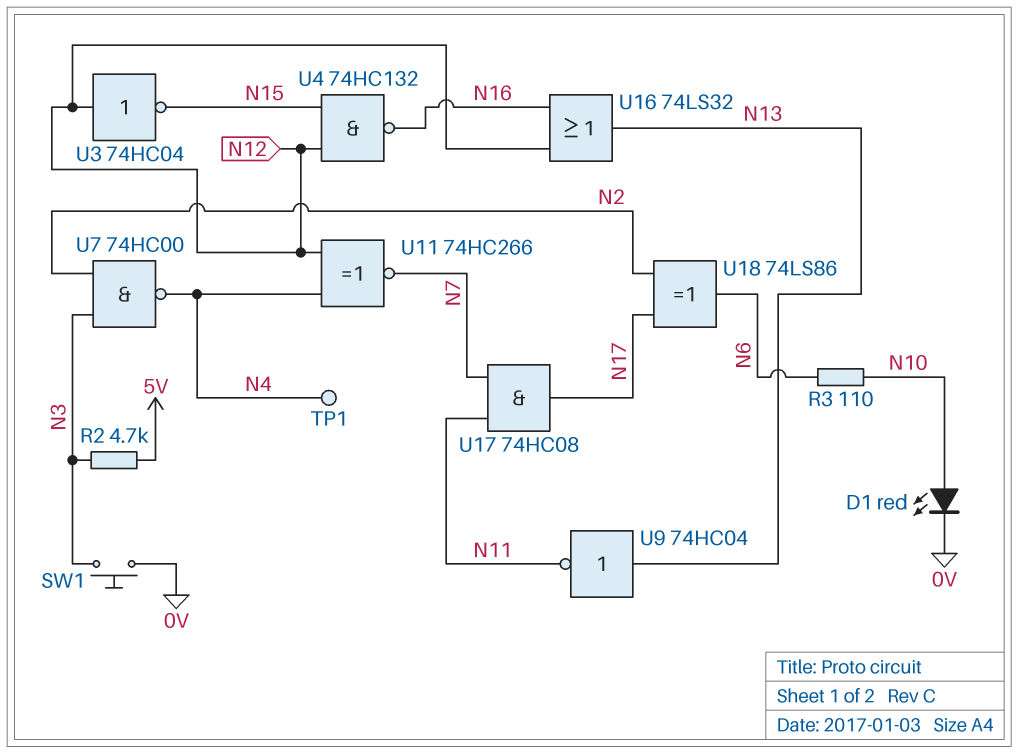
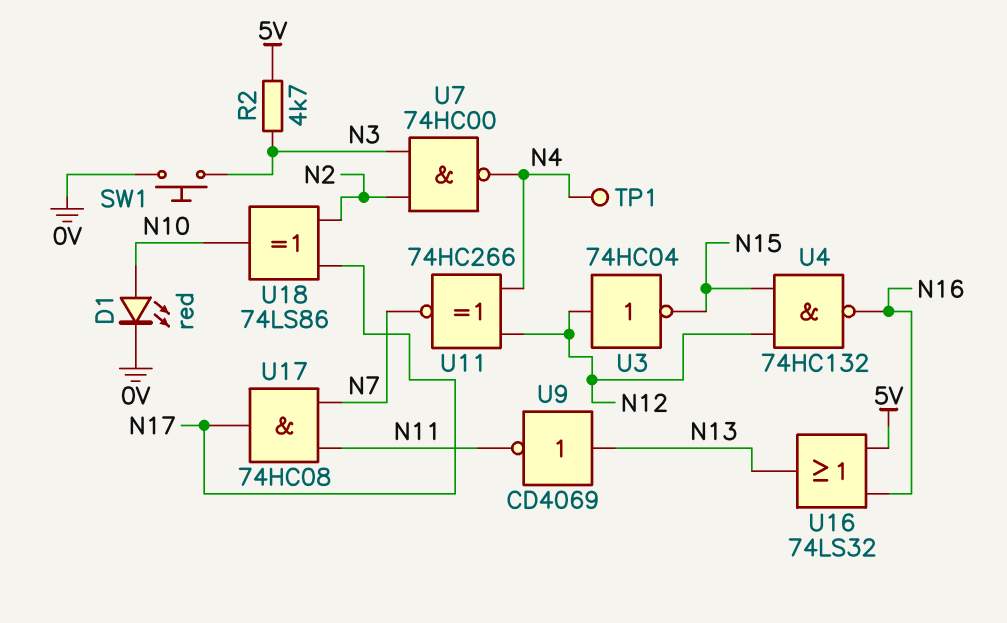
R3: 110 (N6, N10) -> none
U9: NOT 74HC04 (in N13, out N11) -> NOT CD4069 (in N13, out N11)
U16: OR 74LS32 (in N12, in N16, out N13) -> OR 74LS32 (in 5V, in N16, out N13)
U18: XOR 74LS86 (in N2, in N17, out N6) -> XOR 74LS86 (in N2, in N17, out N10)

